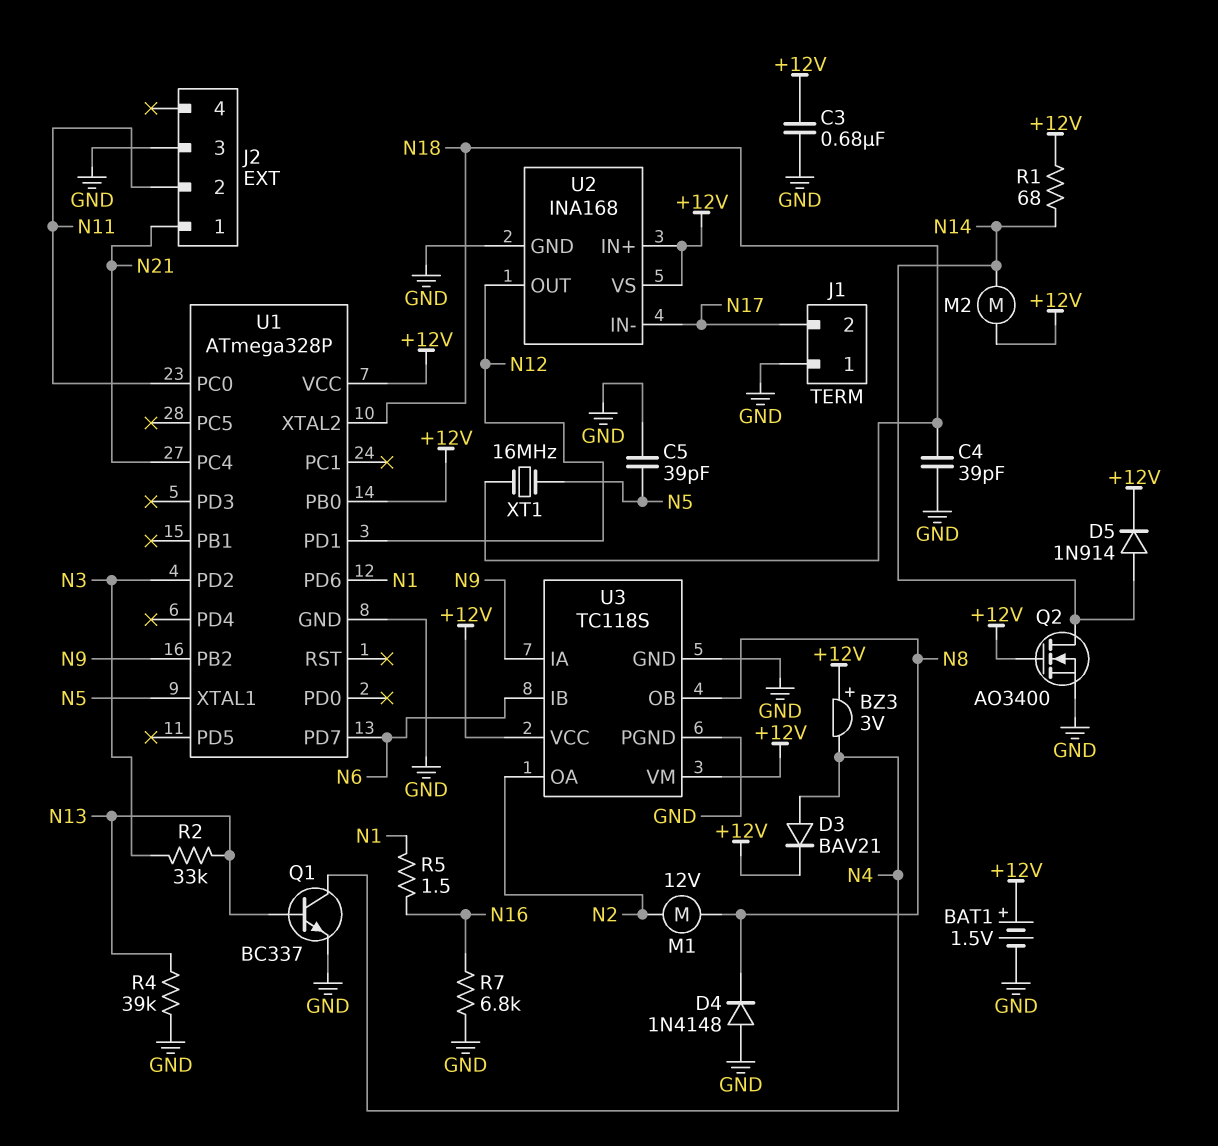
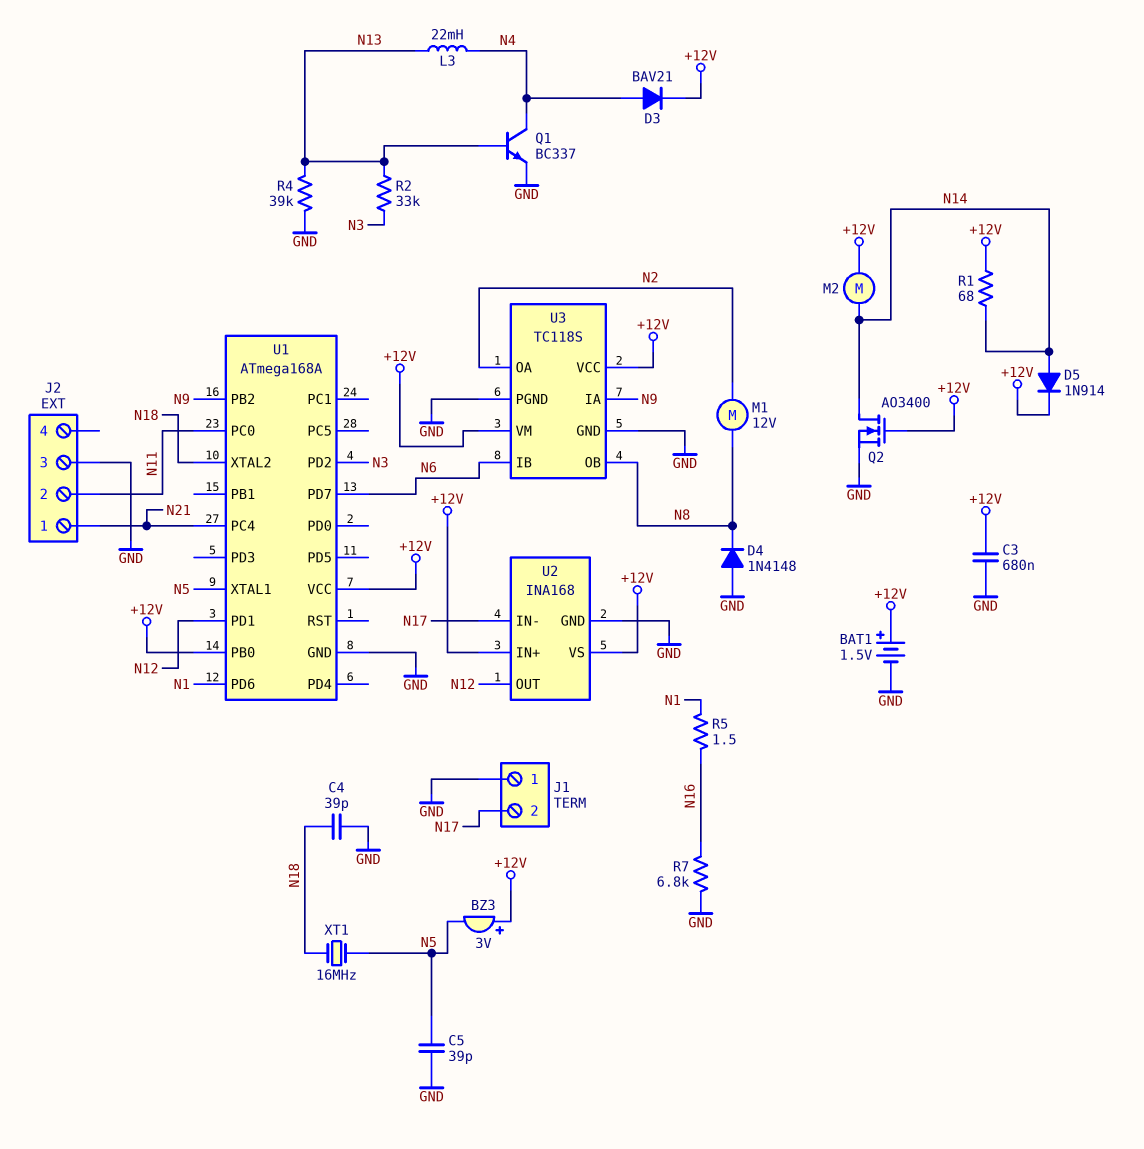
BZ3: buzzer 3V (plus +12V, minus N4) -> buzzer 3V (plus +12V, minus N5)
L3: none -> 22mH (N4, N13)
U1: ATmega328P -> ATmega168A

